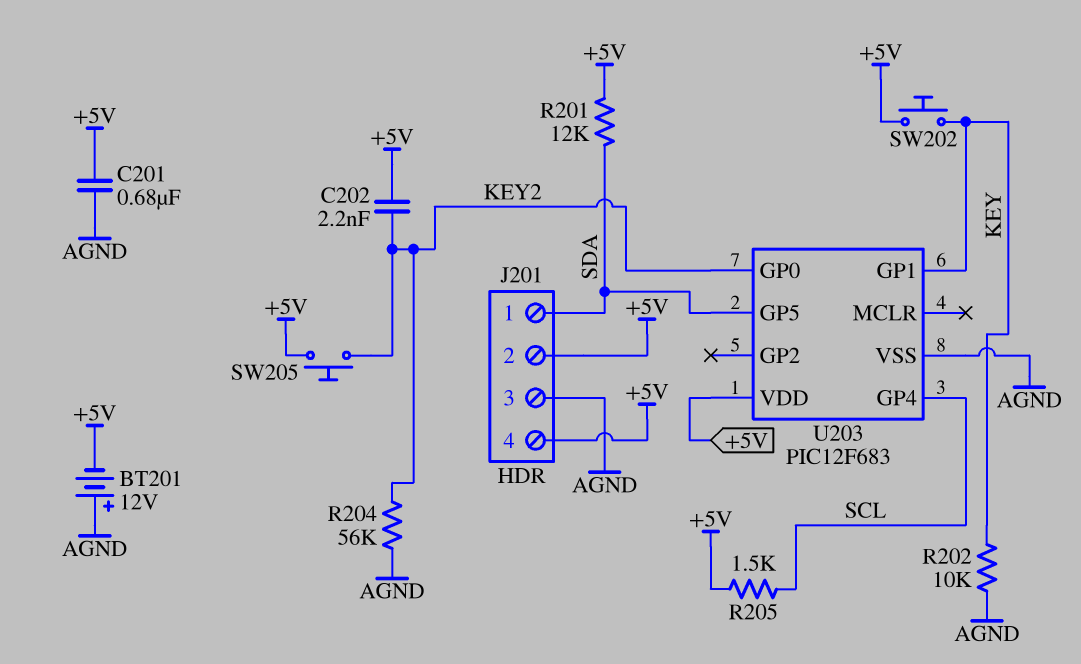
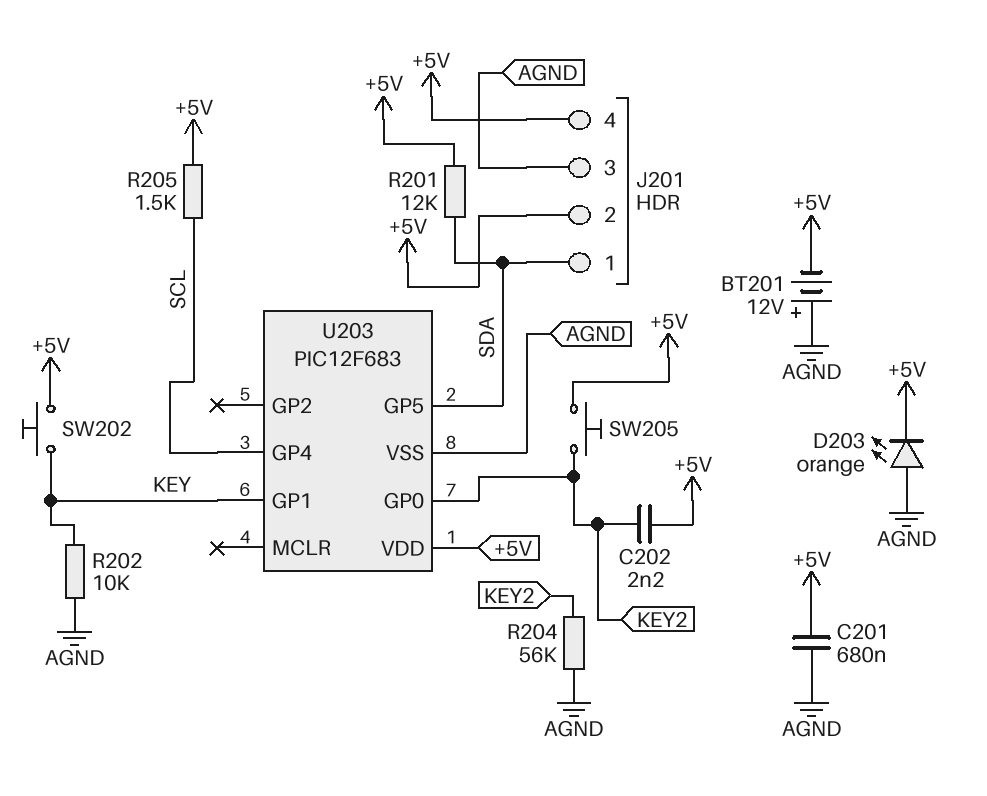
D203: none -> LED orange (A AGND, K +5V)

